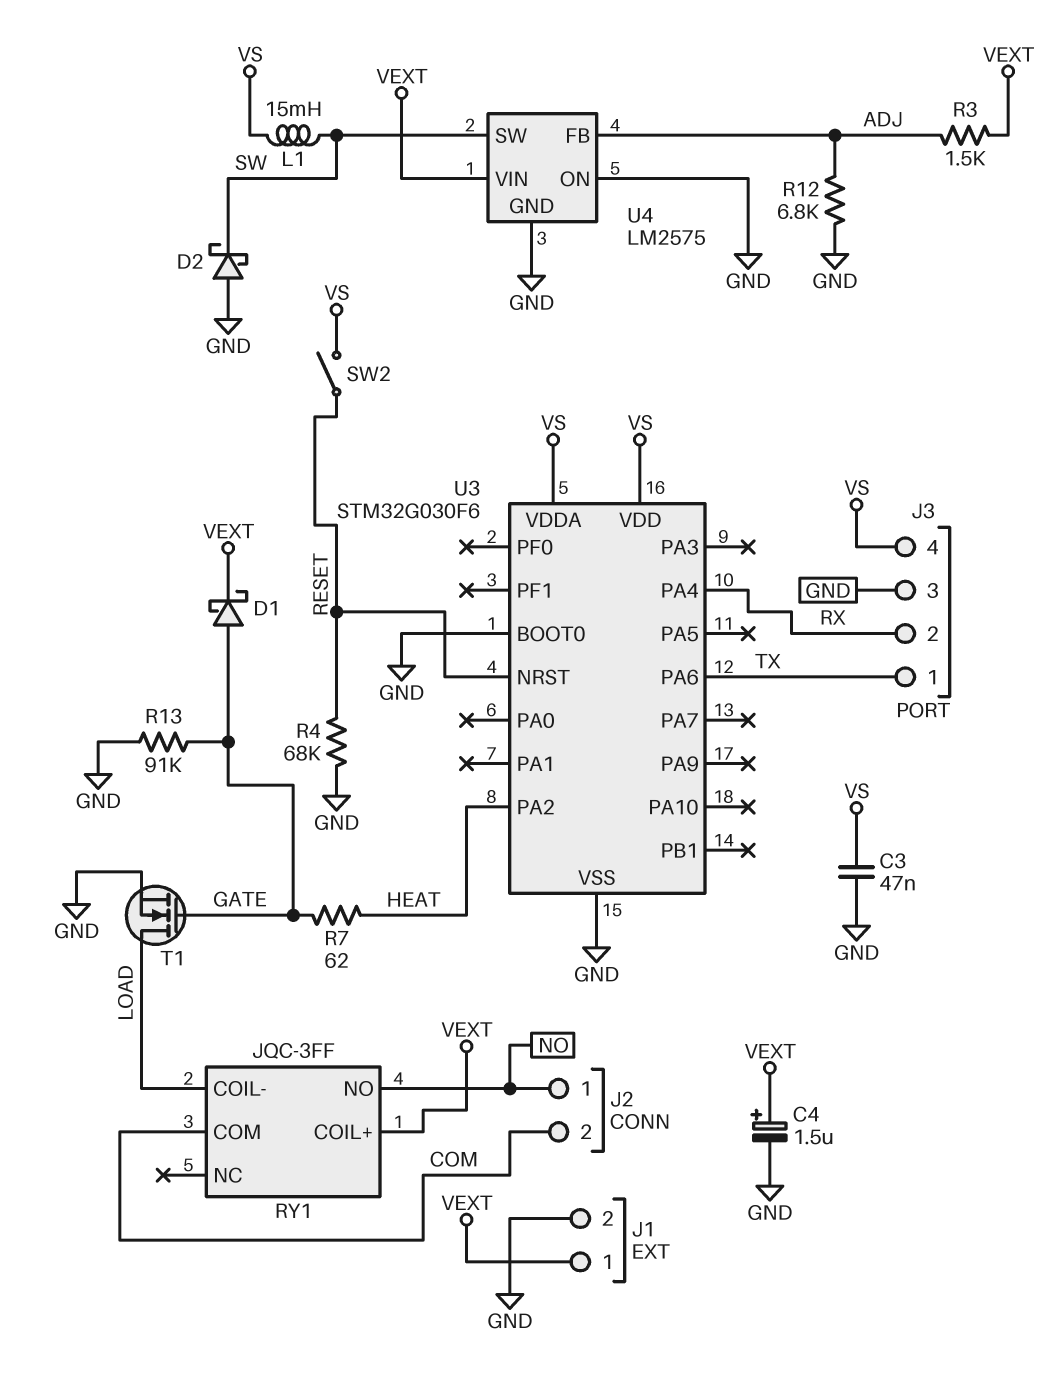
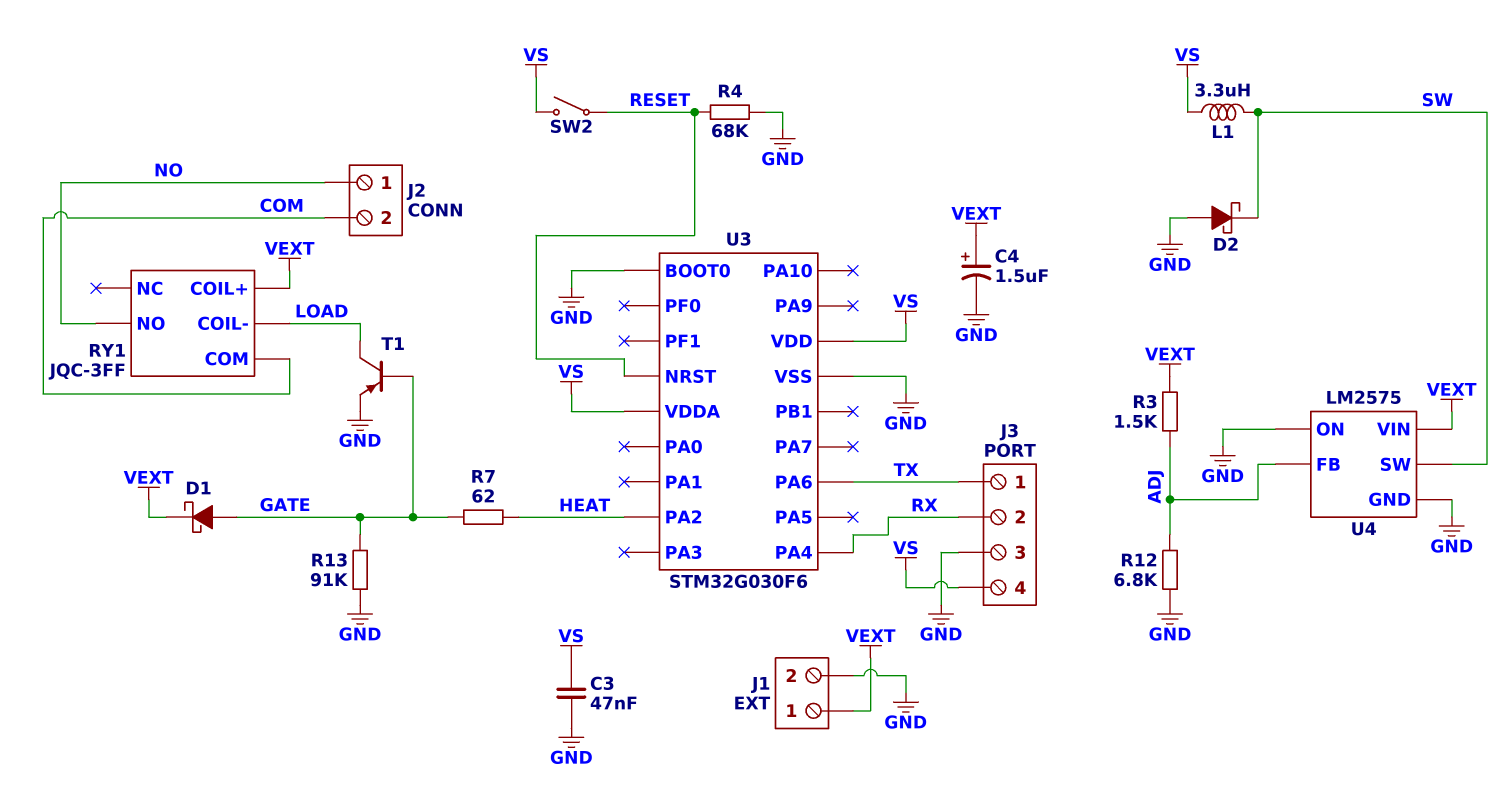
L1: 15mH (SW, VS) -> 3.3uH (SW, VS)
T1: NMOS (G GATE, D LOAD, S GND) -> PNP (B GATE, C LOAD, E GND)

